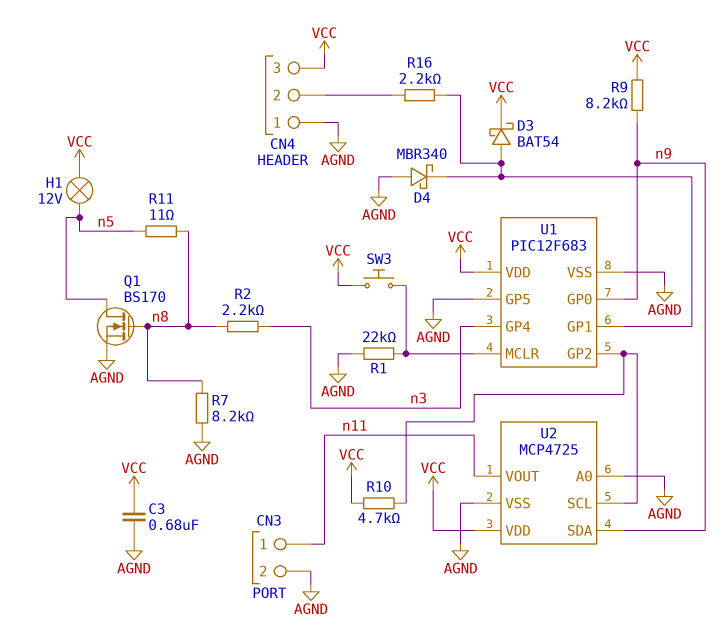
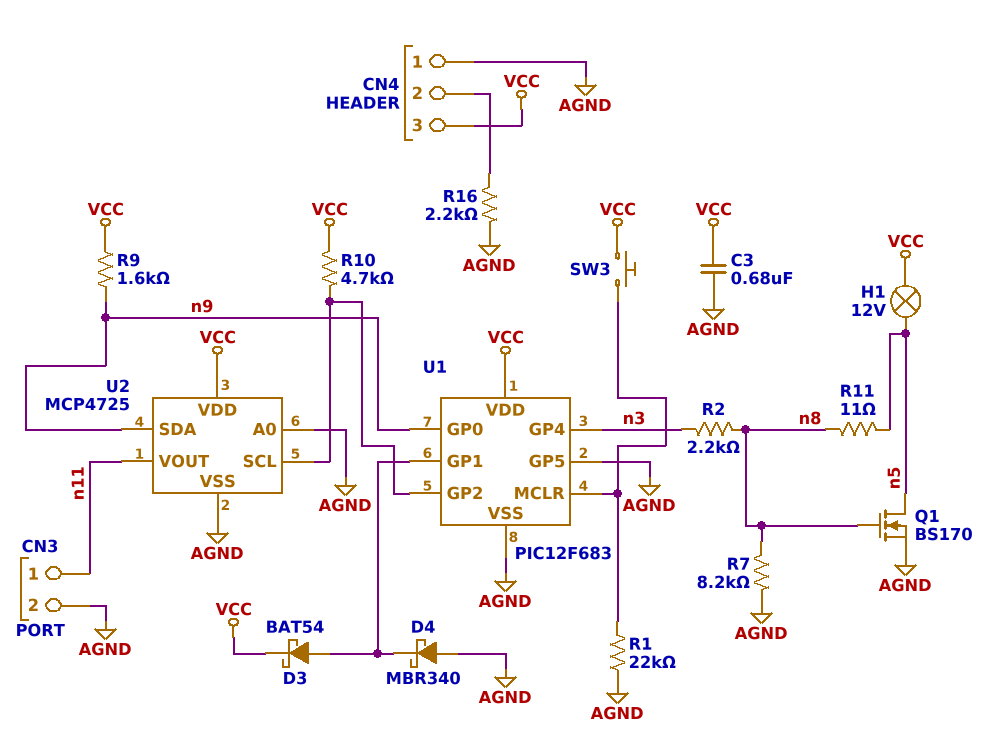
R9: 8.2k (VCC, n9) -> 1.6k (VCC, n9)
R16: 2.2k (CN4/2, U1/GP1) -> 2.2k (AGND, CN4/2)

